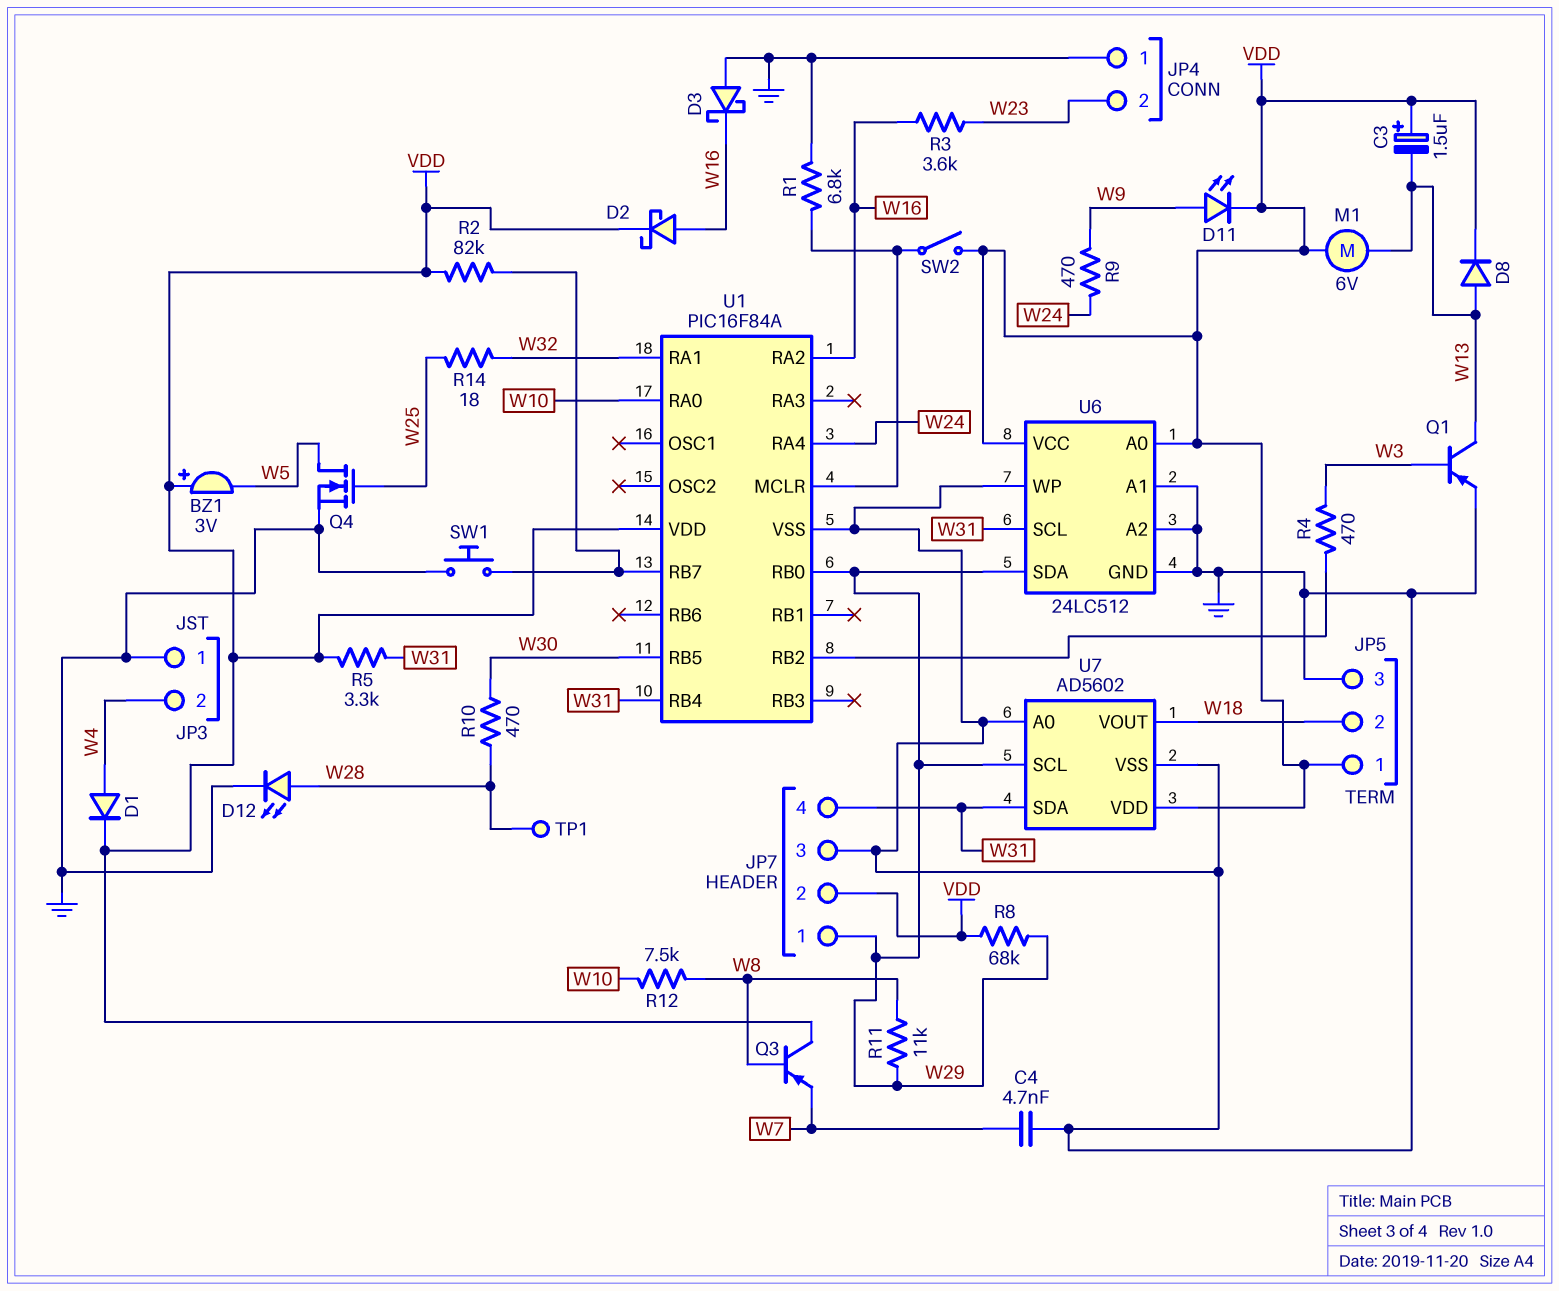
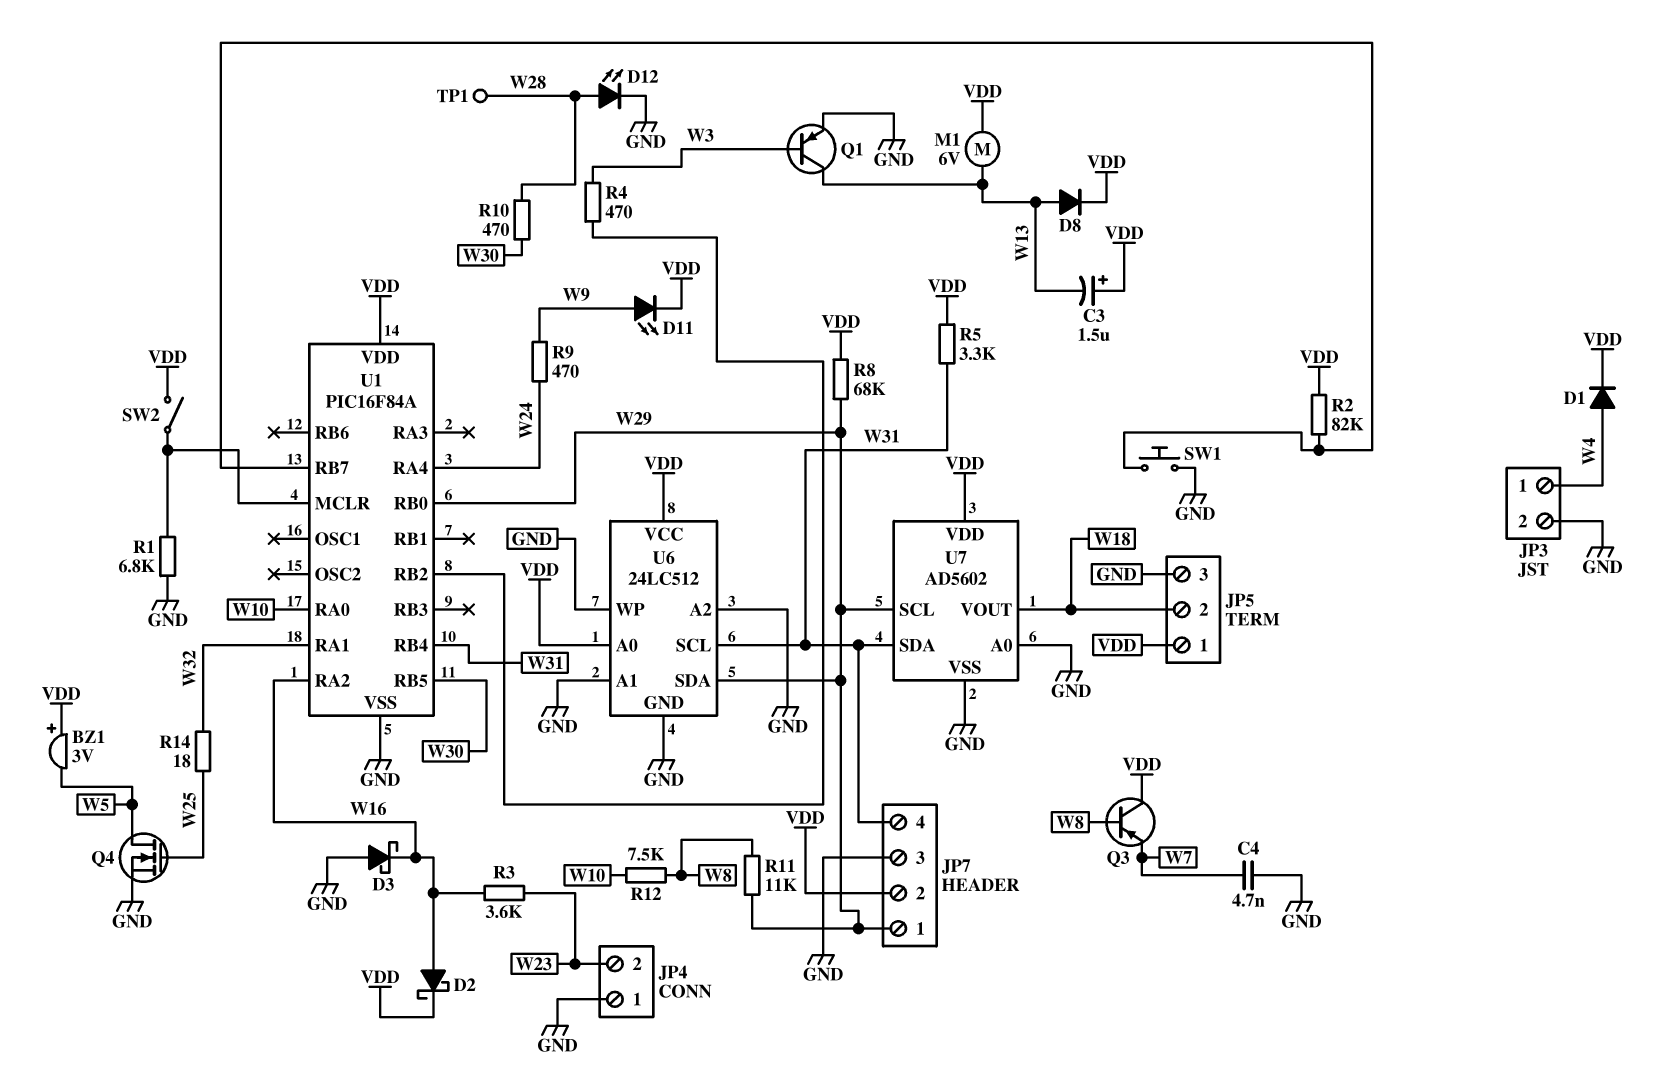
JP3 pin 1: GND -> W4
JP3 pin 2: W4 -> GND

